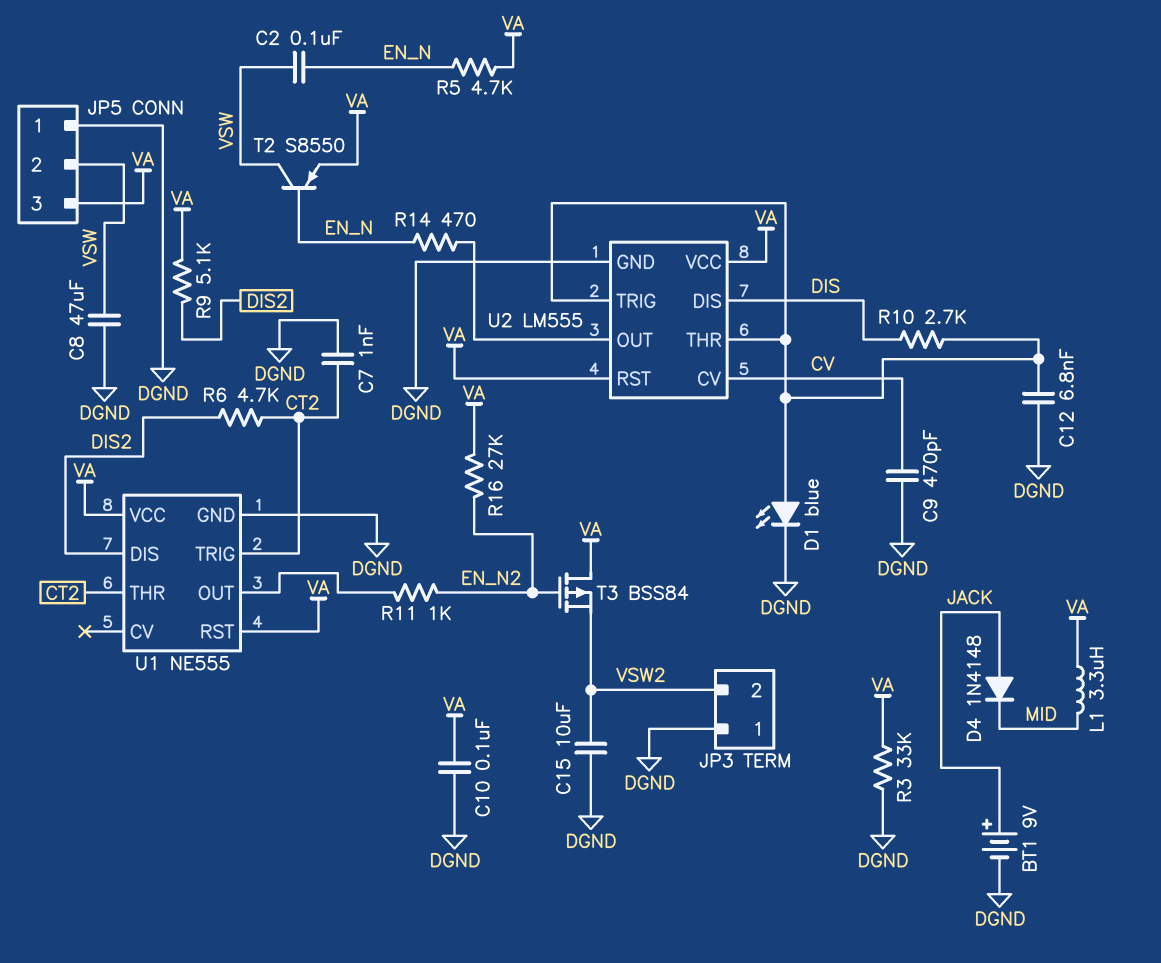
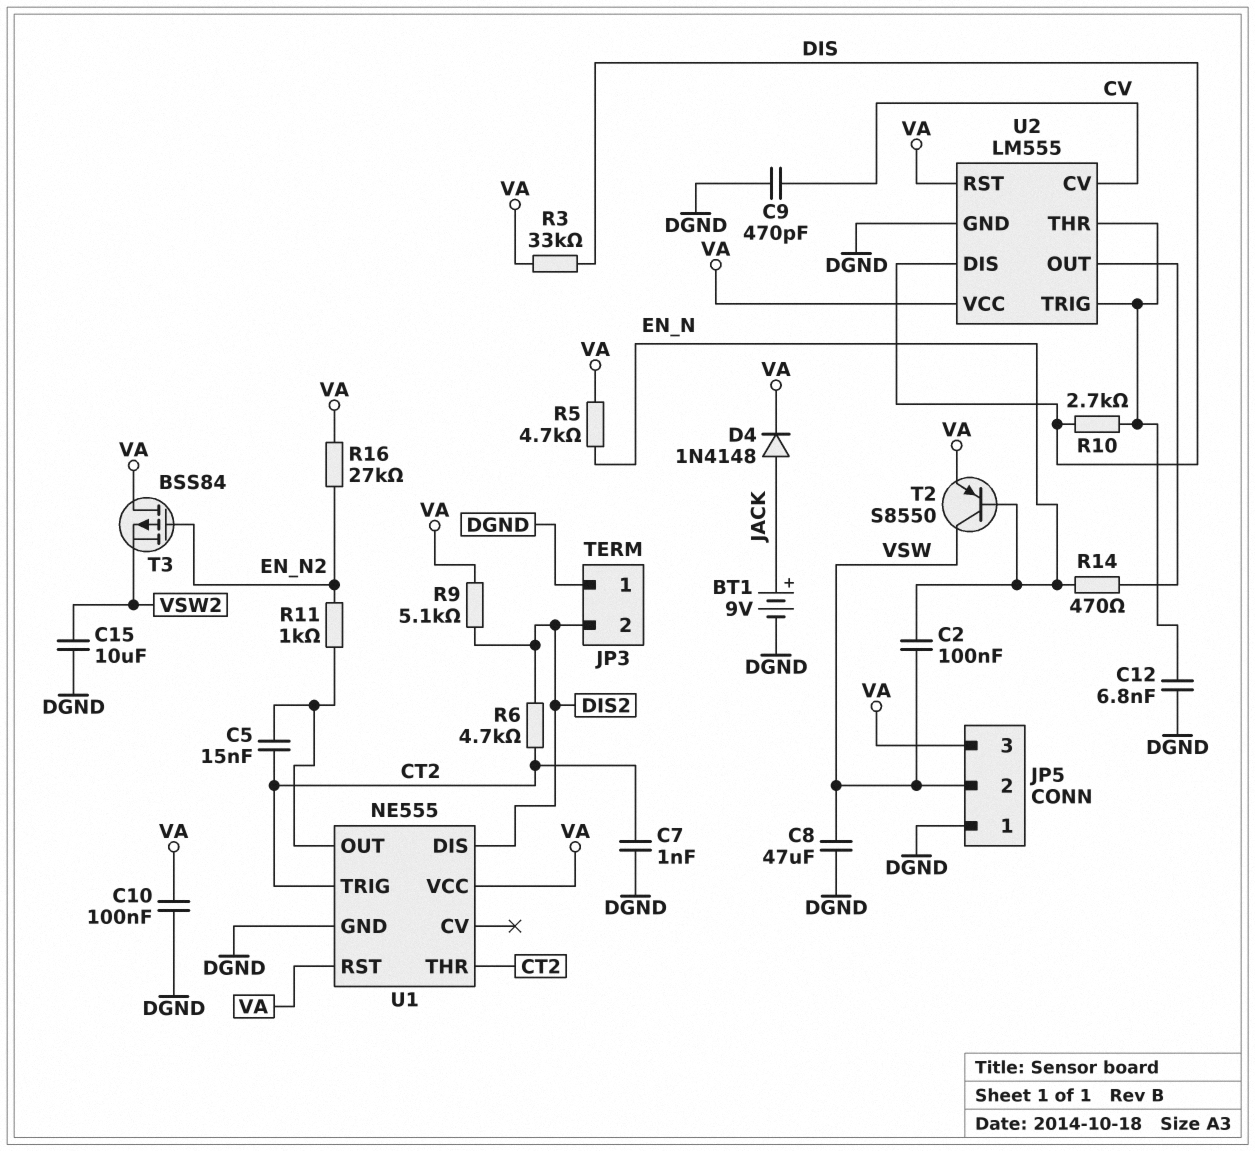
C5: none -> 15nF (CT2, U1/OUT)
D1: LED blue (A U2/THR, K DGND) -> none
D4: diode 1N4148 (A JACK, K MID) -> diode 1N4148 (A JACK, K VA)
JP3 pin 2: VSW2 -> DIS2
L1: 3.3uH (MID, VA) -> none
R3: 33k (DGND, VA) -> 33k (DIS, VA)

